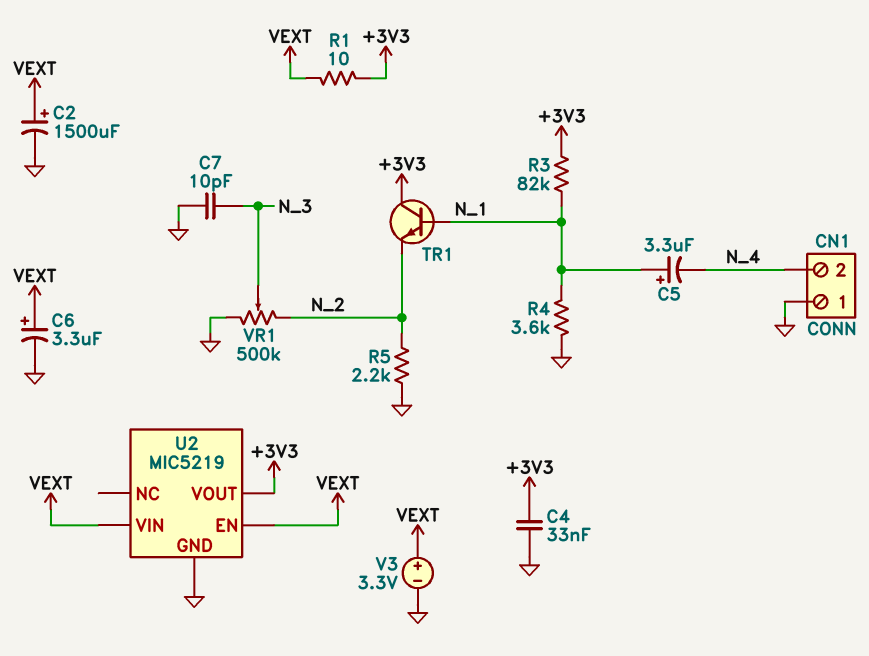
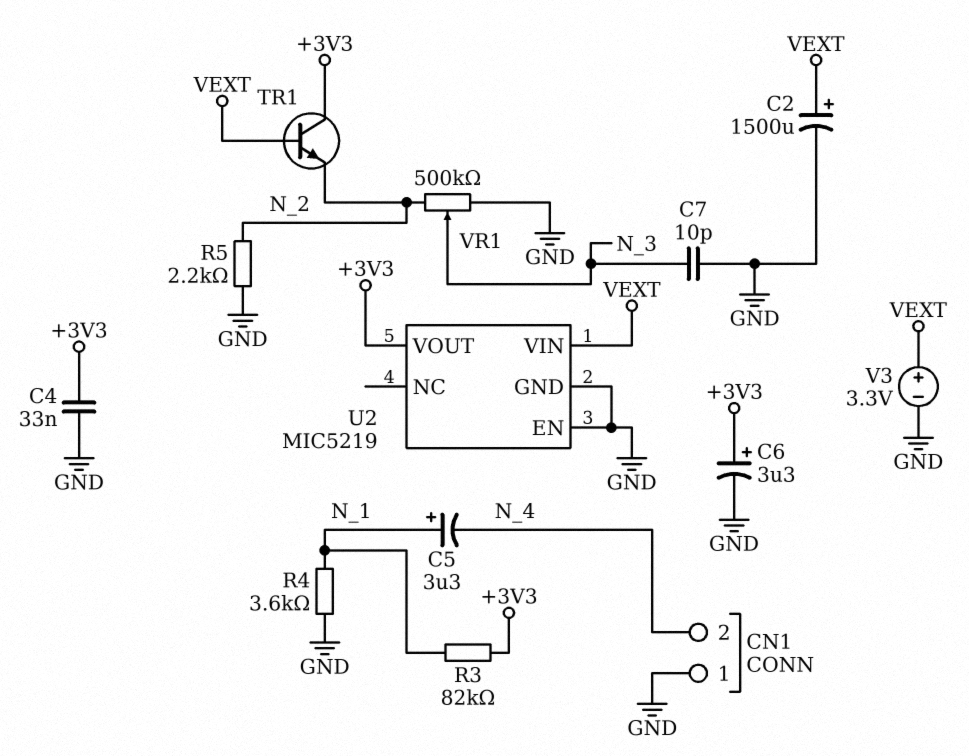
C6: 3.3uF (plus VEXT, minus GND) -> 3.3uF (plus +3V3, minus GND)
R1: 10 (+3V3, VEXT) -> none
TR1: NPN (B N_1, C +3V3, E N_2) -> NPN (B VEXT, C +3V3, E N_2)
U2 pin EN: VEXT -> GND

